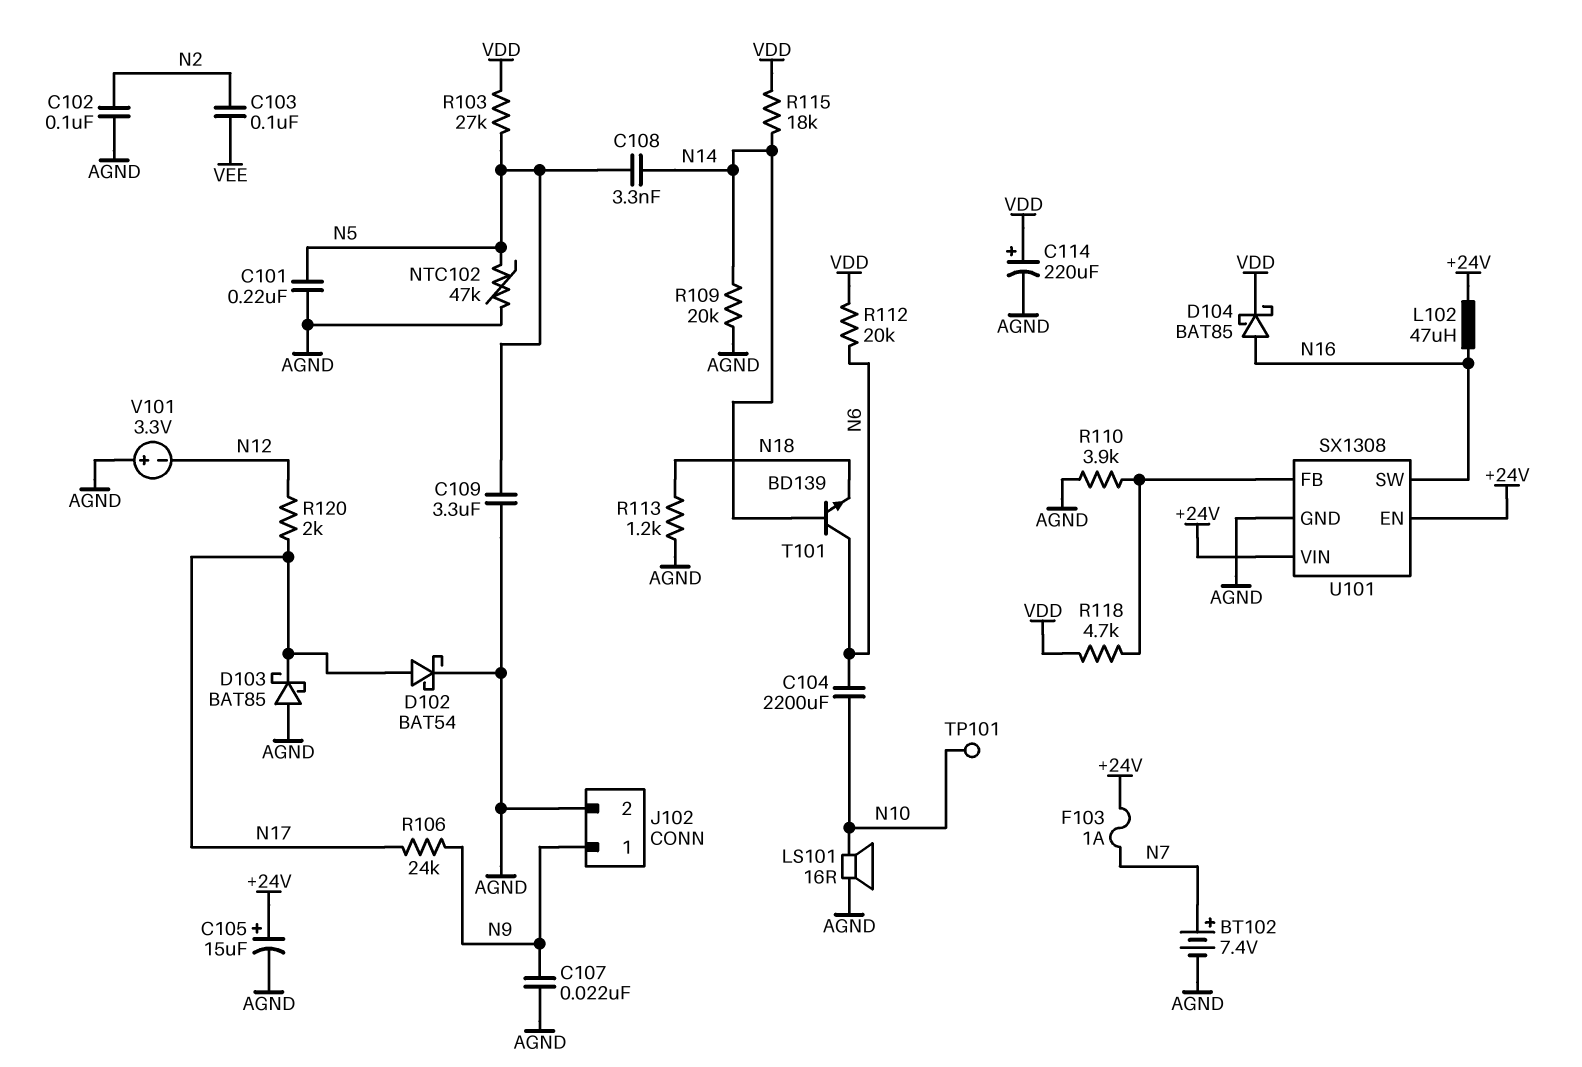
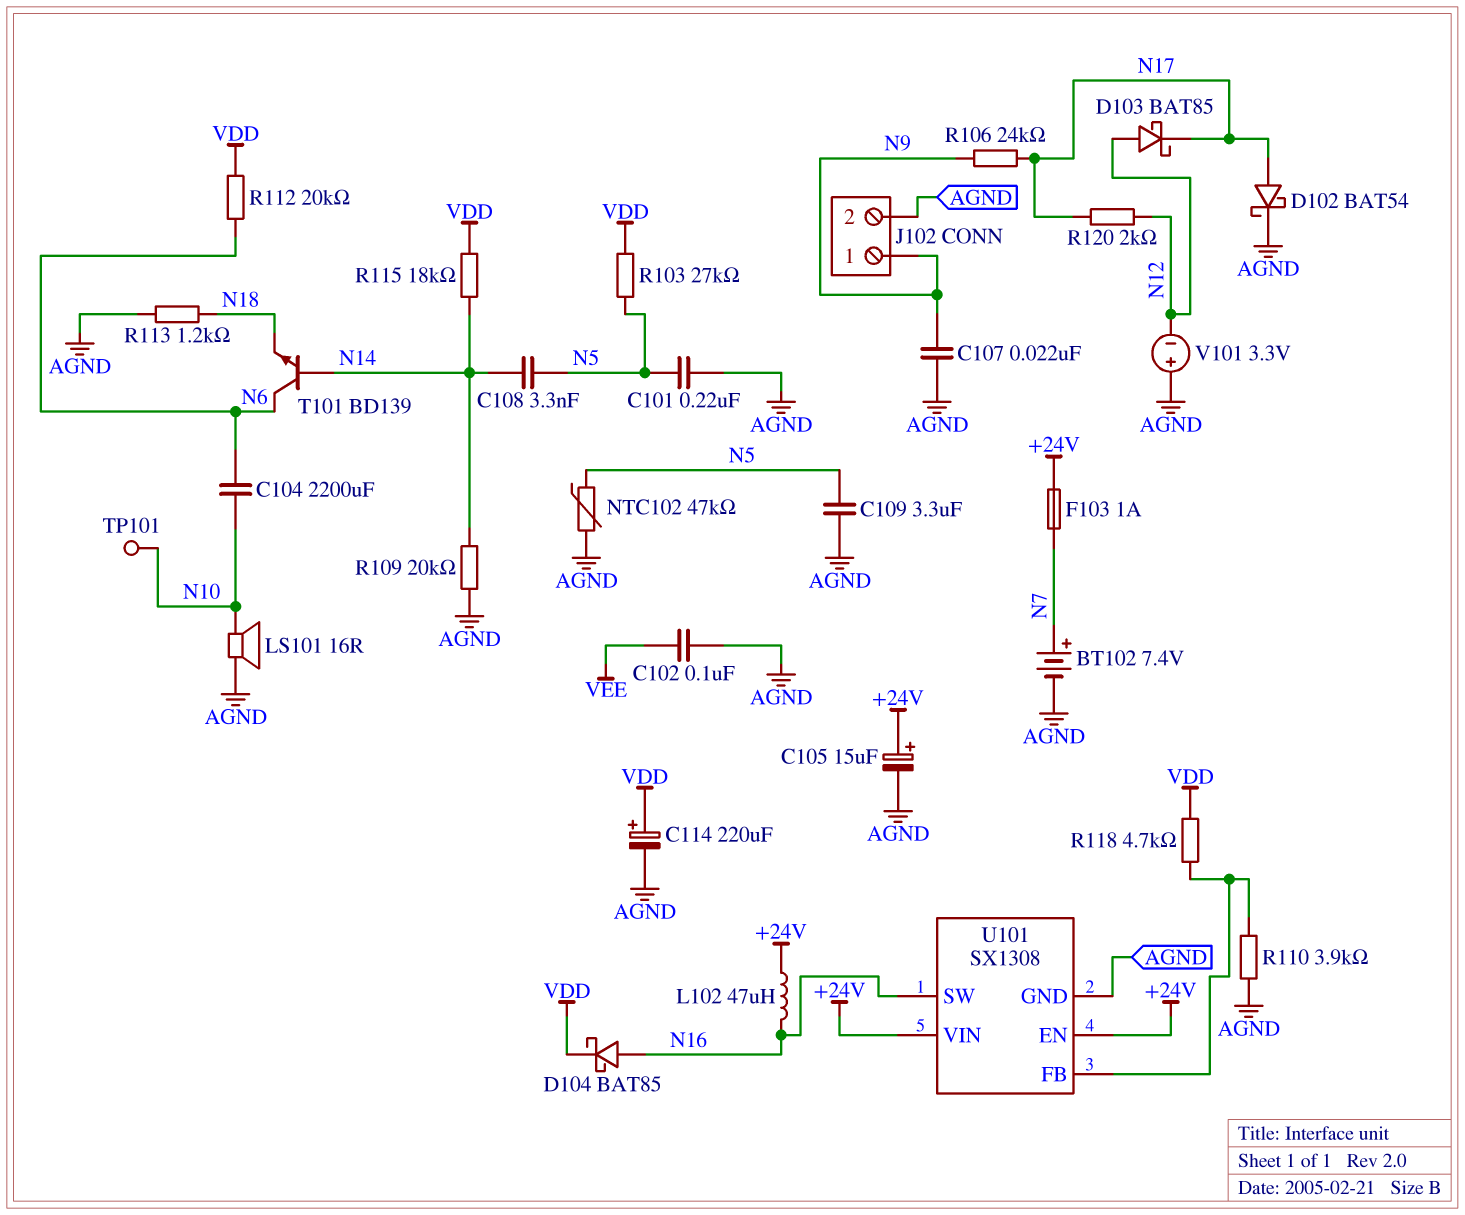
C102: 100nF (AGND, N2) -> 100nF (AGND, VEE)
C103: 100nF (N2, VEE) -> none
D103: schottky BAT85 (A AGND, K N17) -> schottky BAT85 (A N12, K N17)

